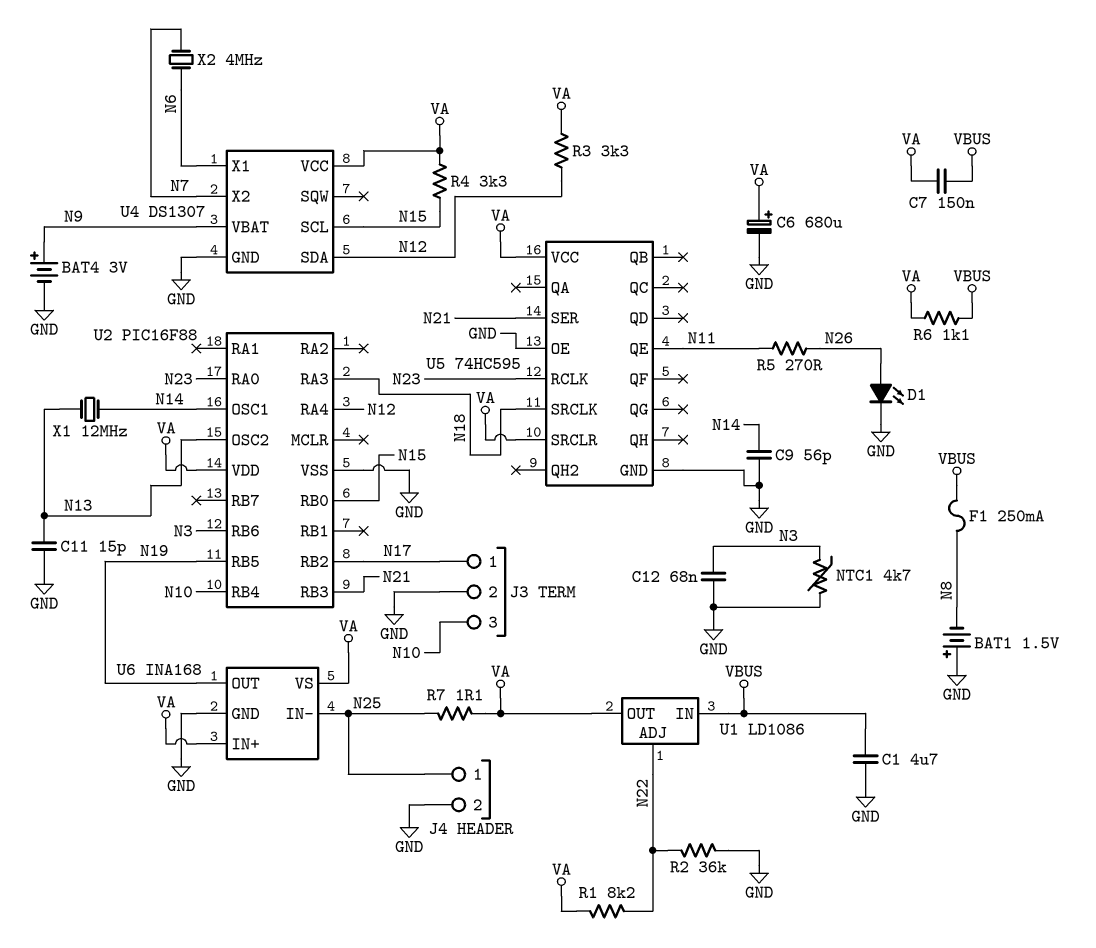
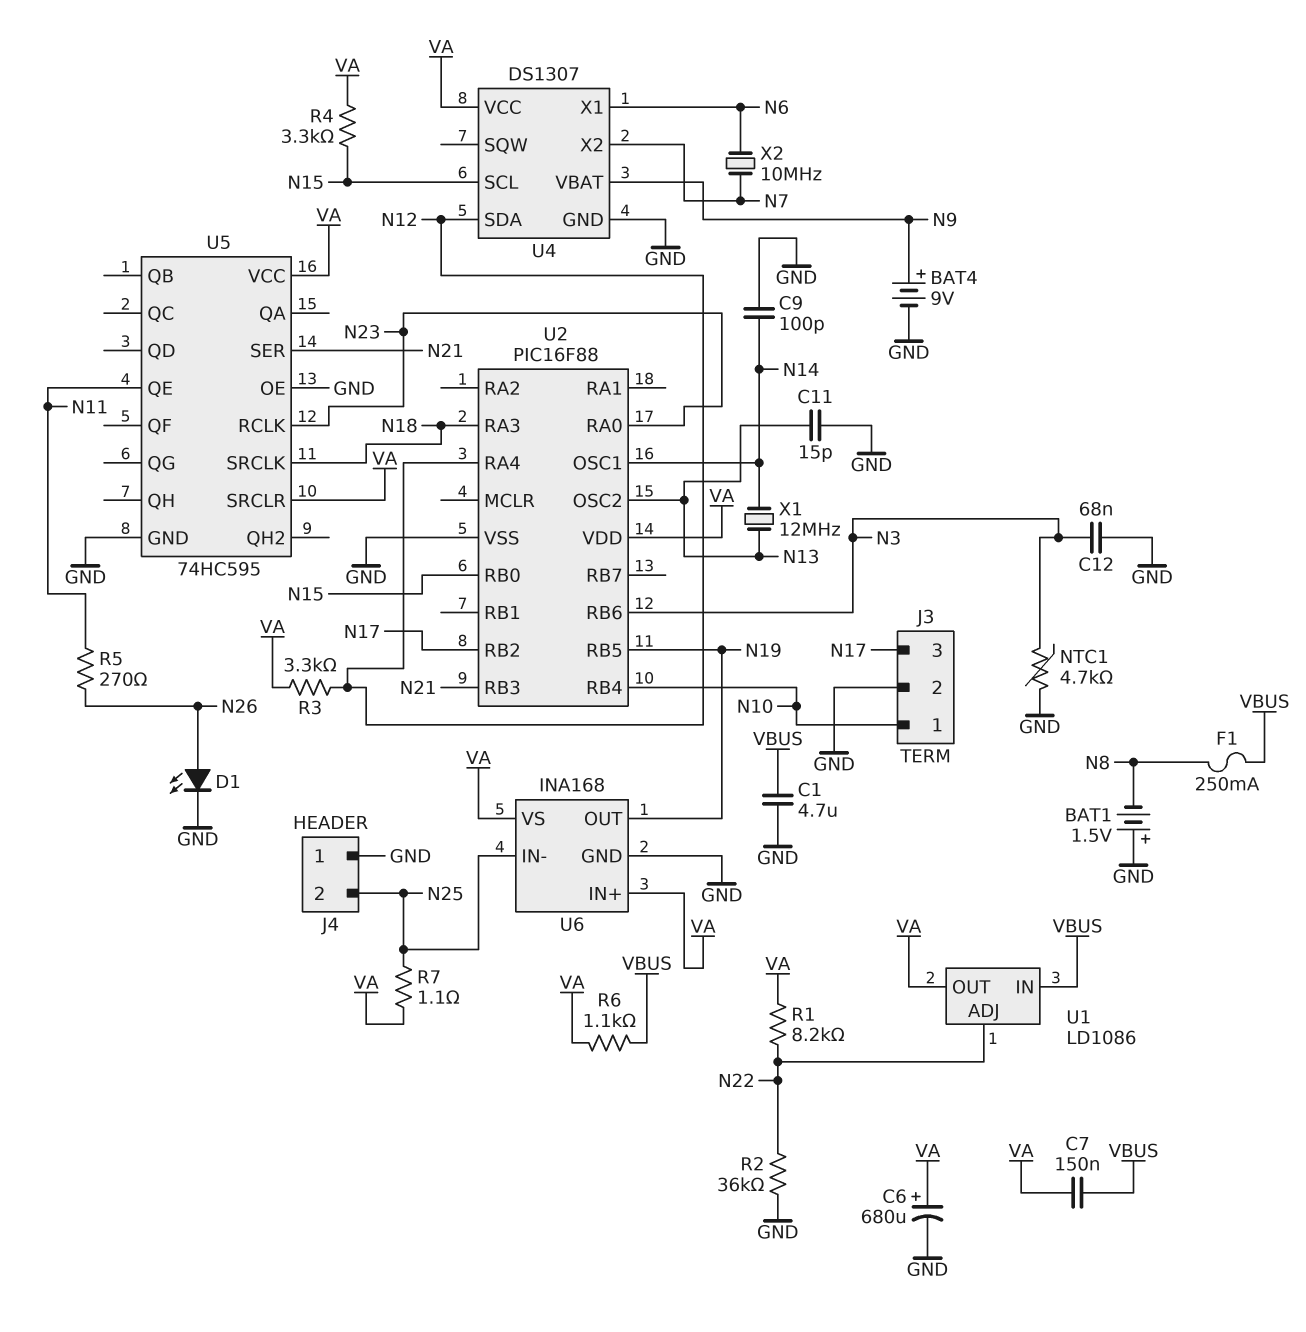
BAT4: 3V (plus N9, minus GND) -> 9V (plus N9, minus GND)
C9: 56pF (GND, N14) -> 100pF (GND, N14)
J3 pin 1: N17 -> N10
J3 pin 3: N10 -> N17
J4 pin 1: N25 -> GND
J4 pin 2: GND -> N25
X2: 4MHz (N6, N7) -> 10MHz (N6, N7)

